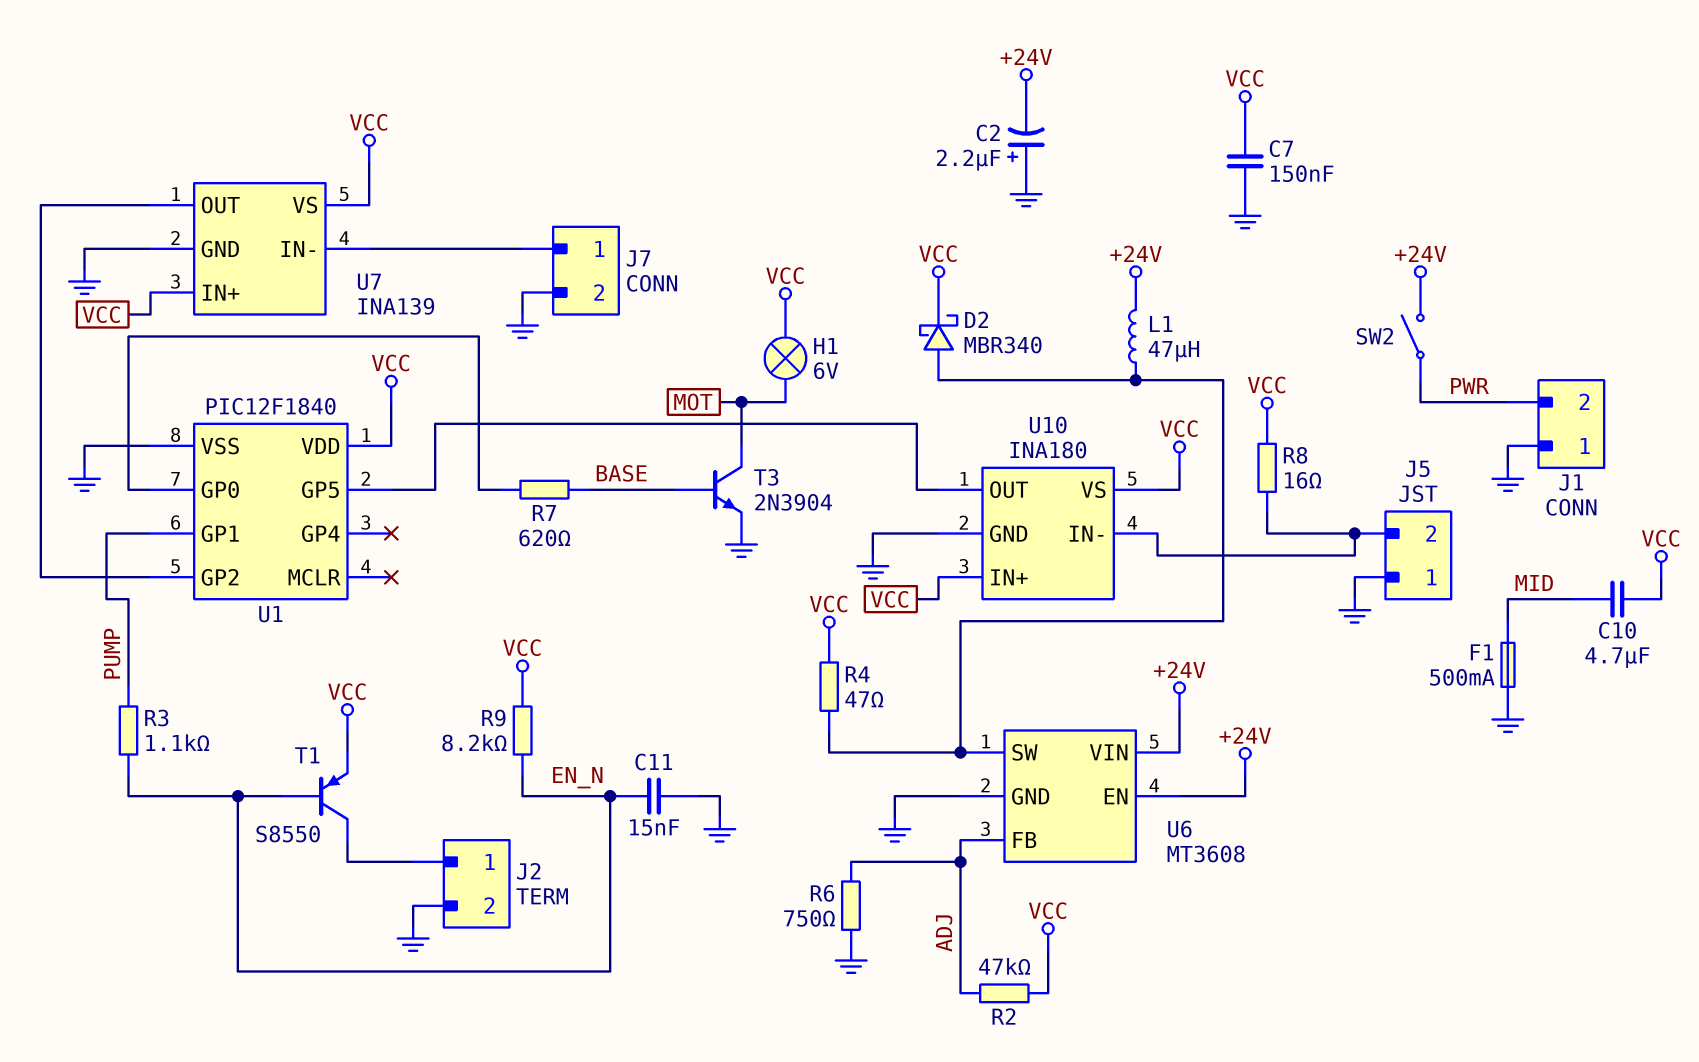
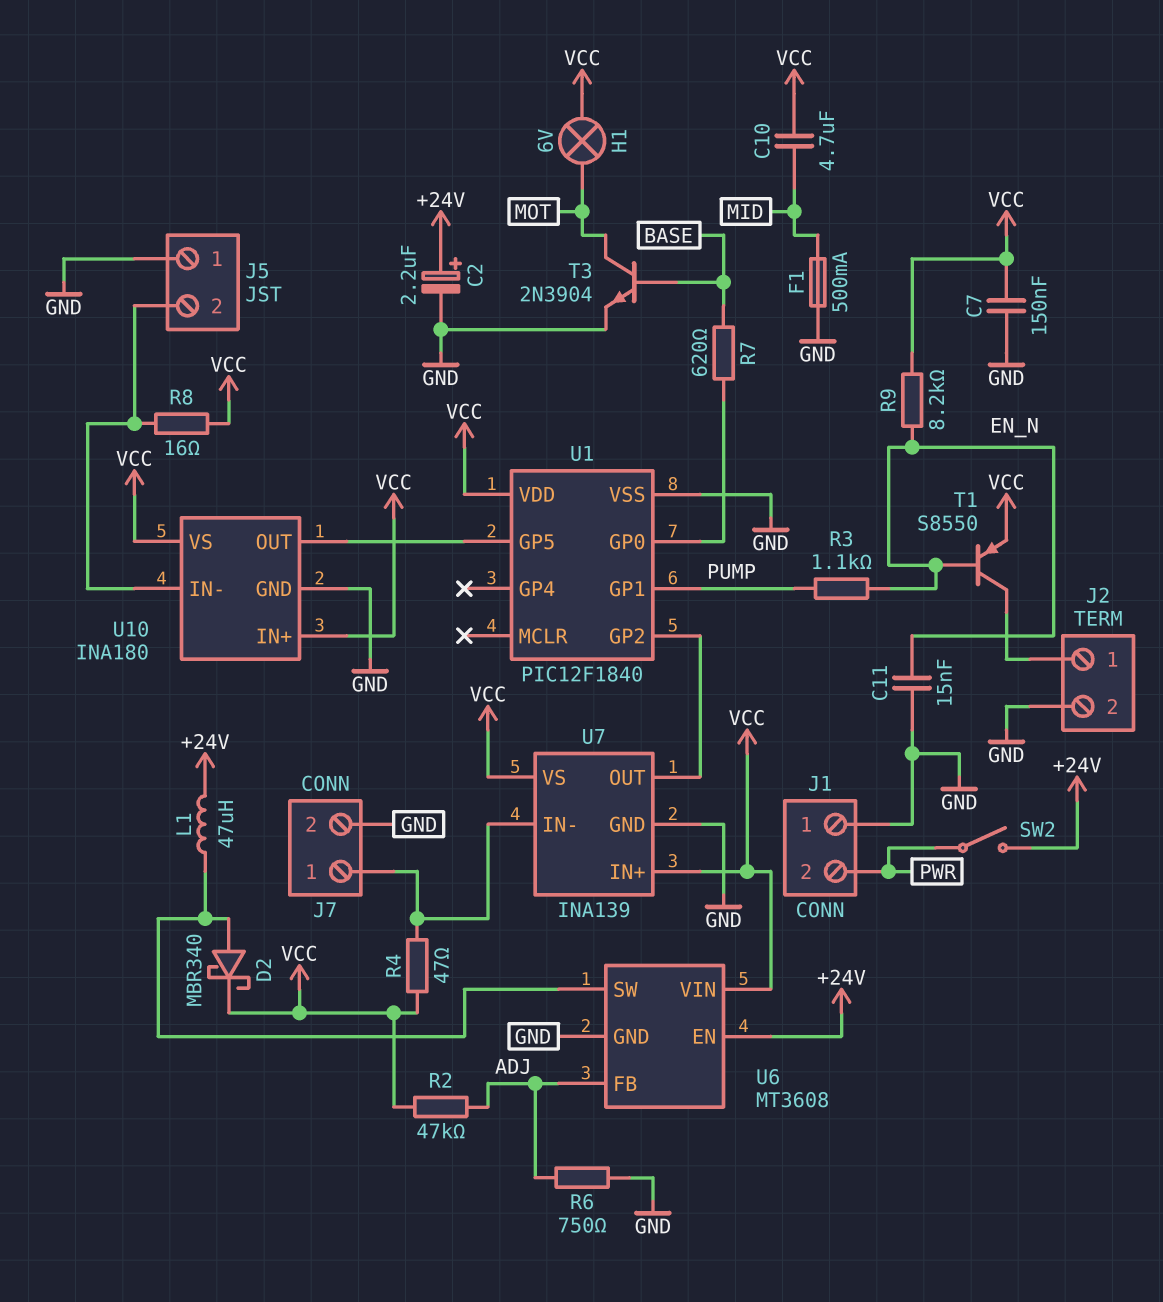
C2: 2.2uF (plus GND, minus +24V) -> 2.2uF (plus +24V, minus GND)
R4: 47 (U6/SW, VCC) -> 47 (J7/1, VCC)
U6 pin VIN: +24V -> VCC

